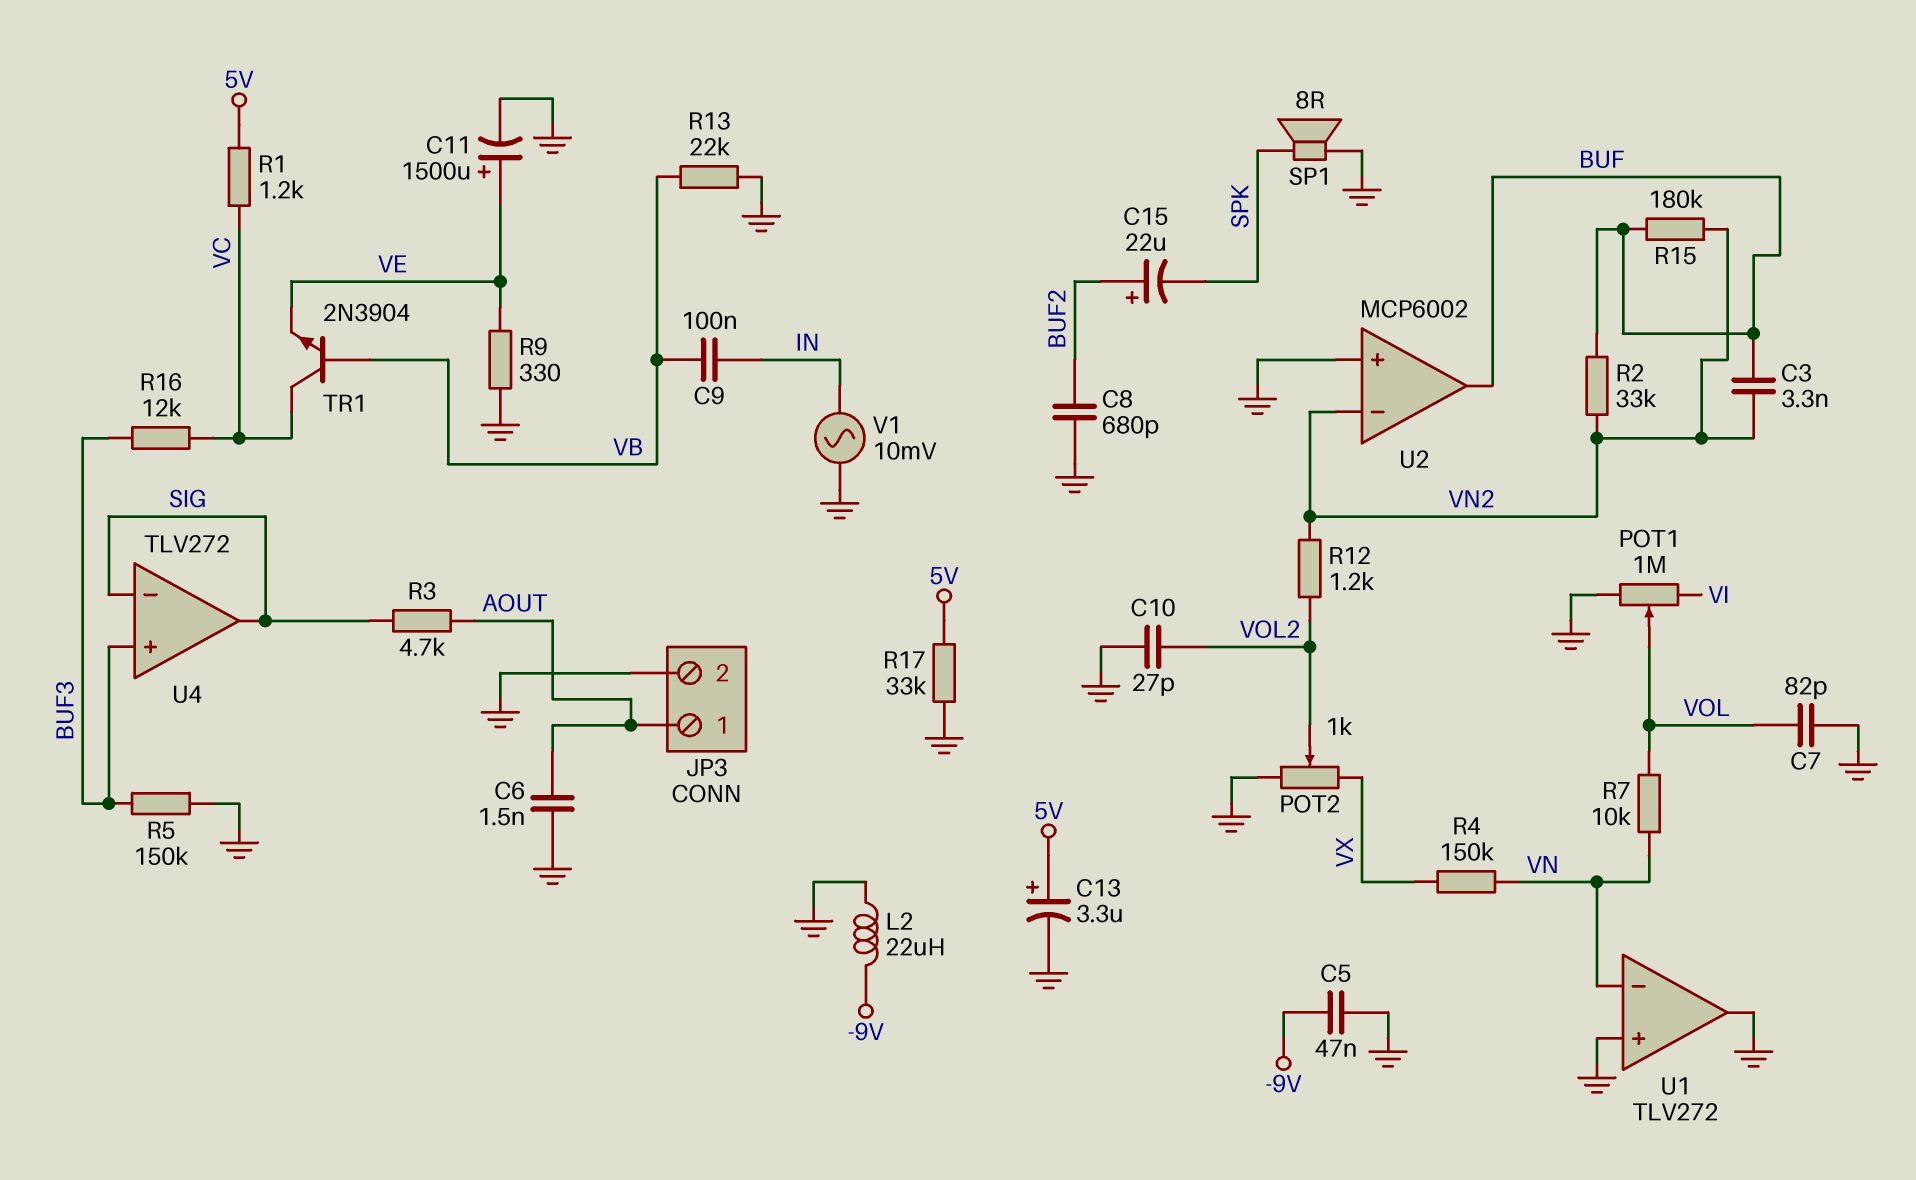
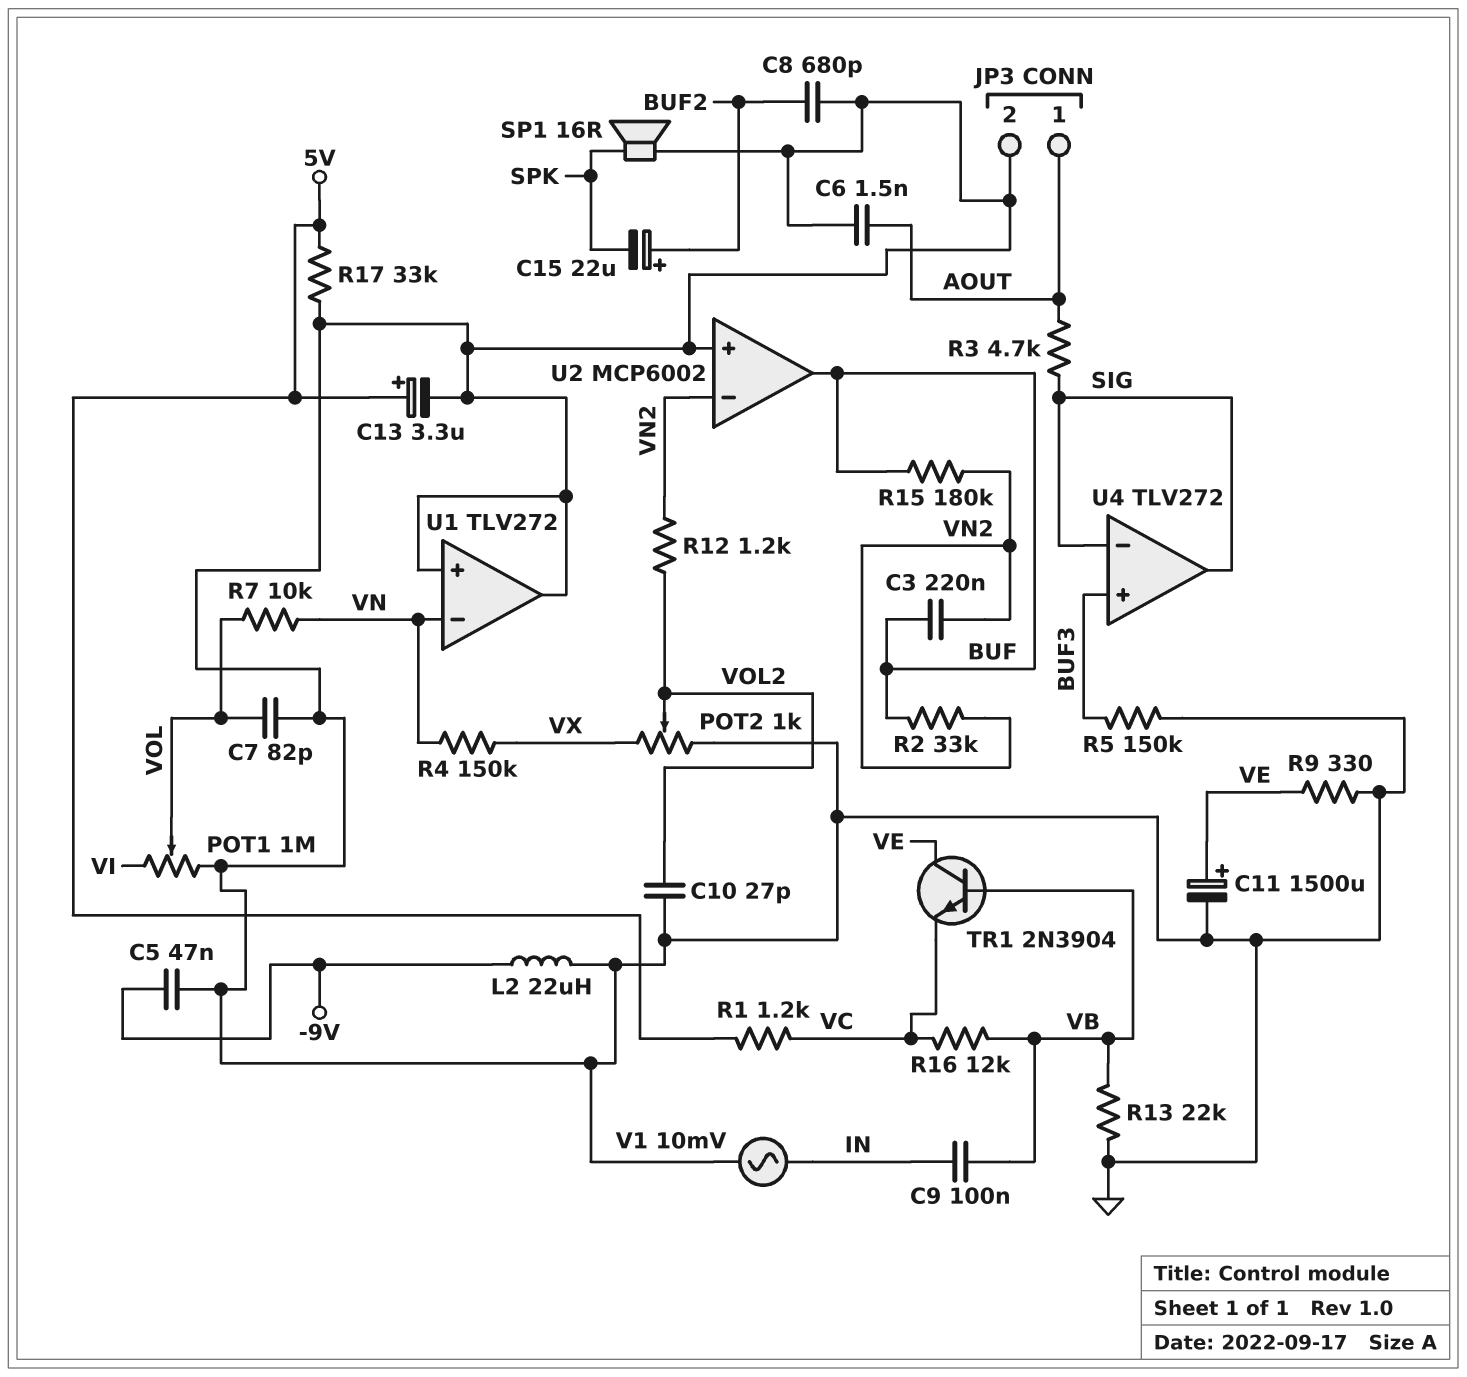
C3: 3.3nF (BUF, VN2) -> 220nF (BUF, VN2)
R16: 12k (BUF3, VC) -> 12k (VB, VC)
SP1: speaker 8R (GND, SPK) -> speaker 16R (GND, SPK)
TR1: NPN 2N3904 (B VB, C VC, E VE) -> NPN 2N3904 (B VB, C VE, E VC)

